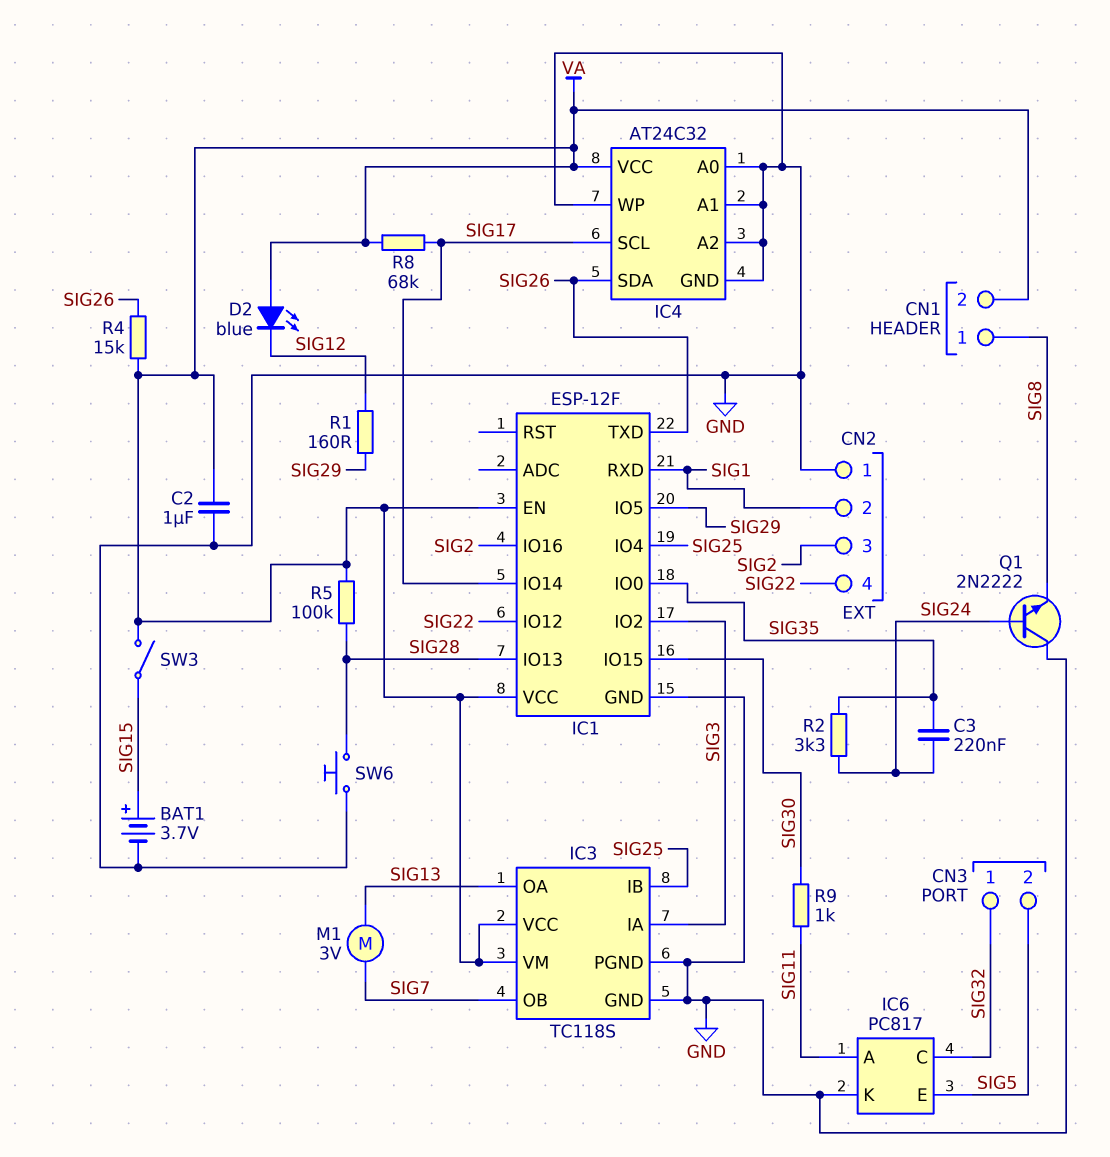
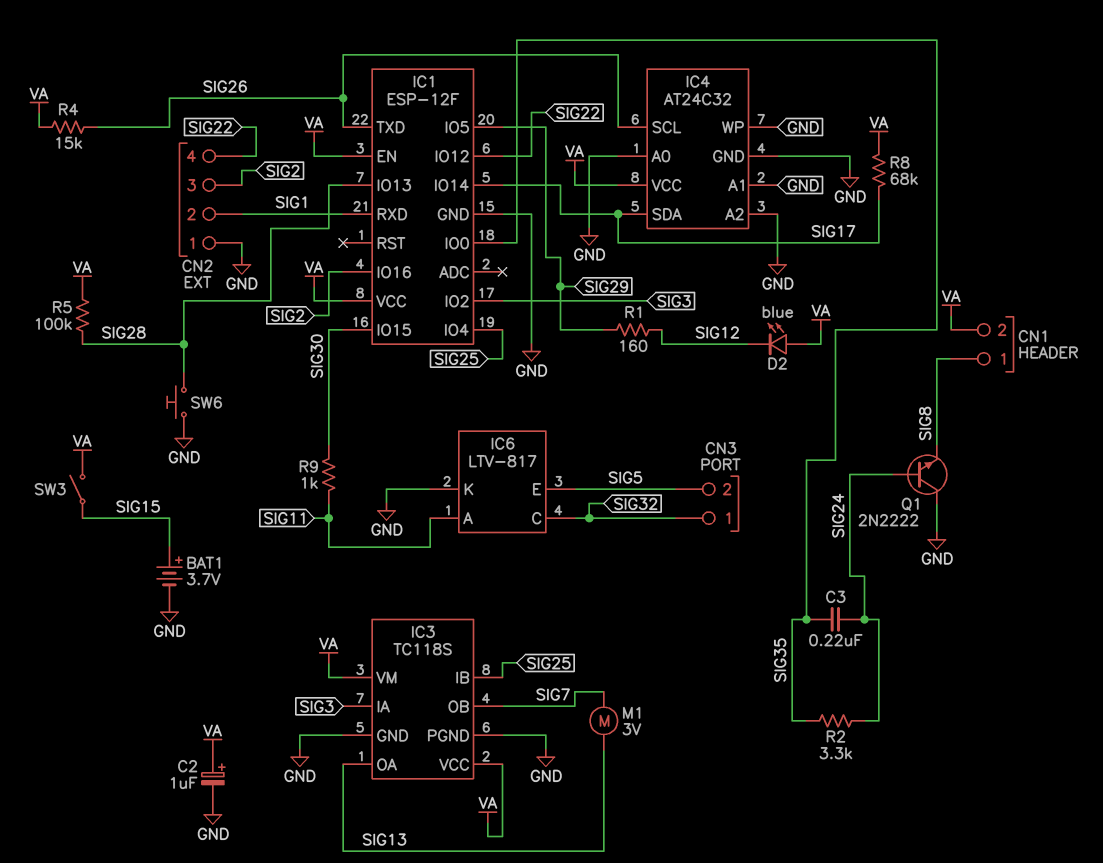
C2: 1uF (GND, VA) -> 1uF (plus VA, minus GND)
IC4 pin SCL: SIG17 -> SIG26
IC4 pin SDA: SIG26 -> SIG17
IC6: PC817 -> LTV-817

